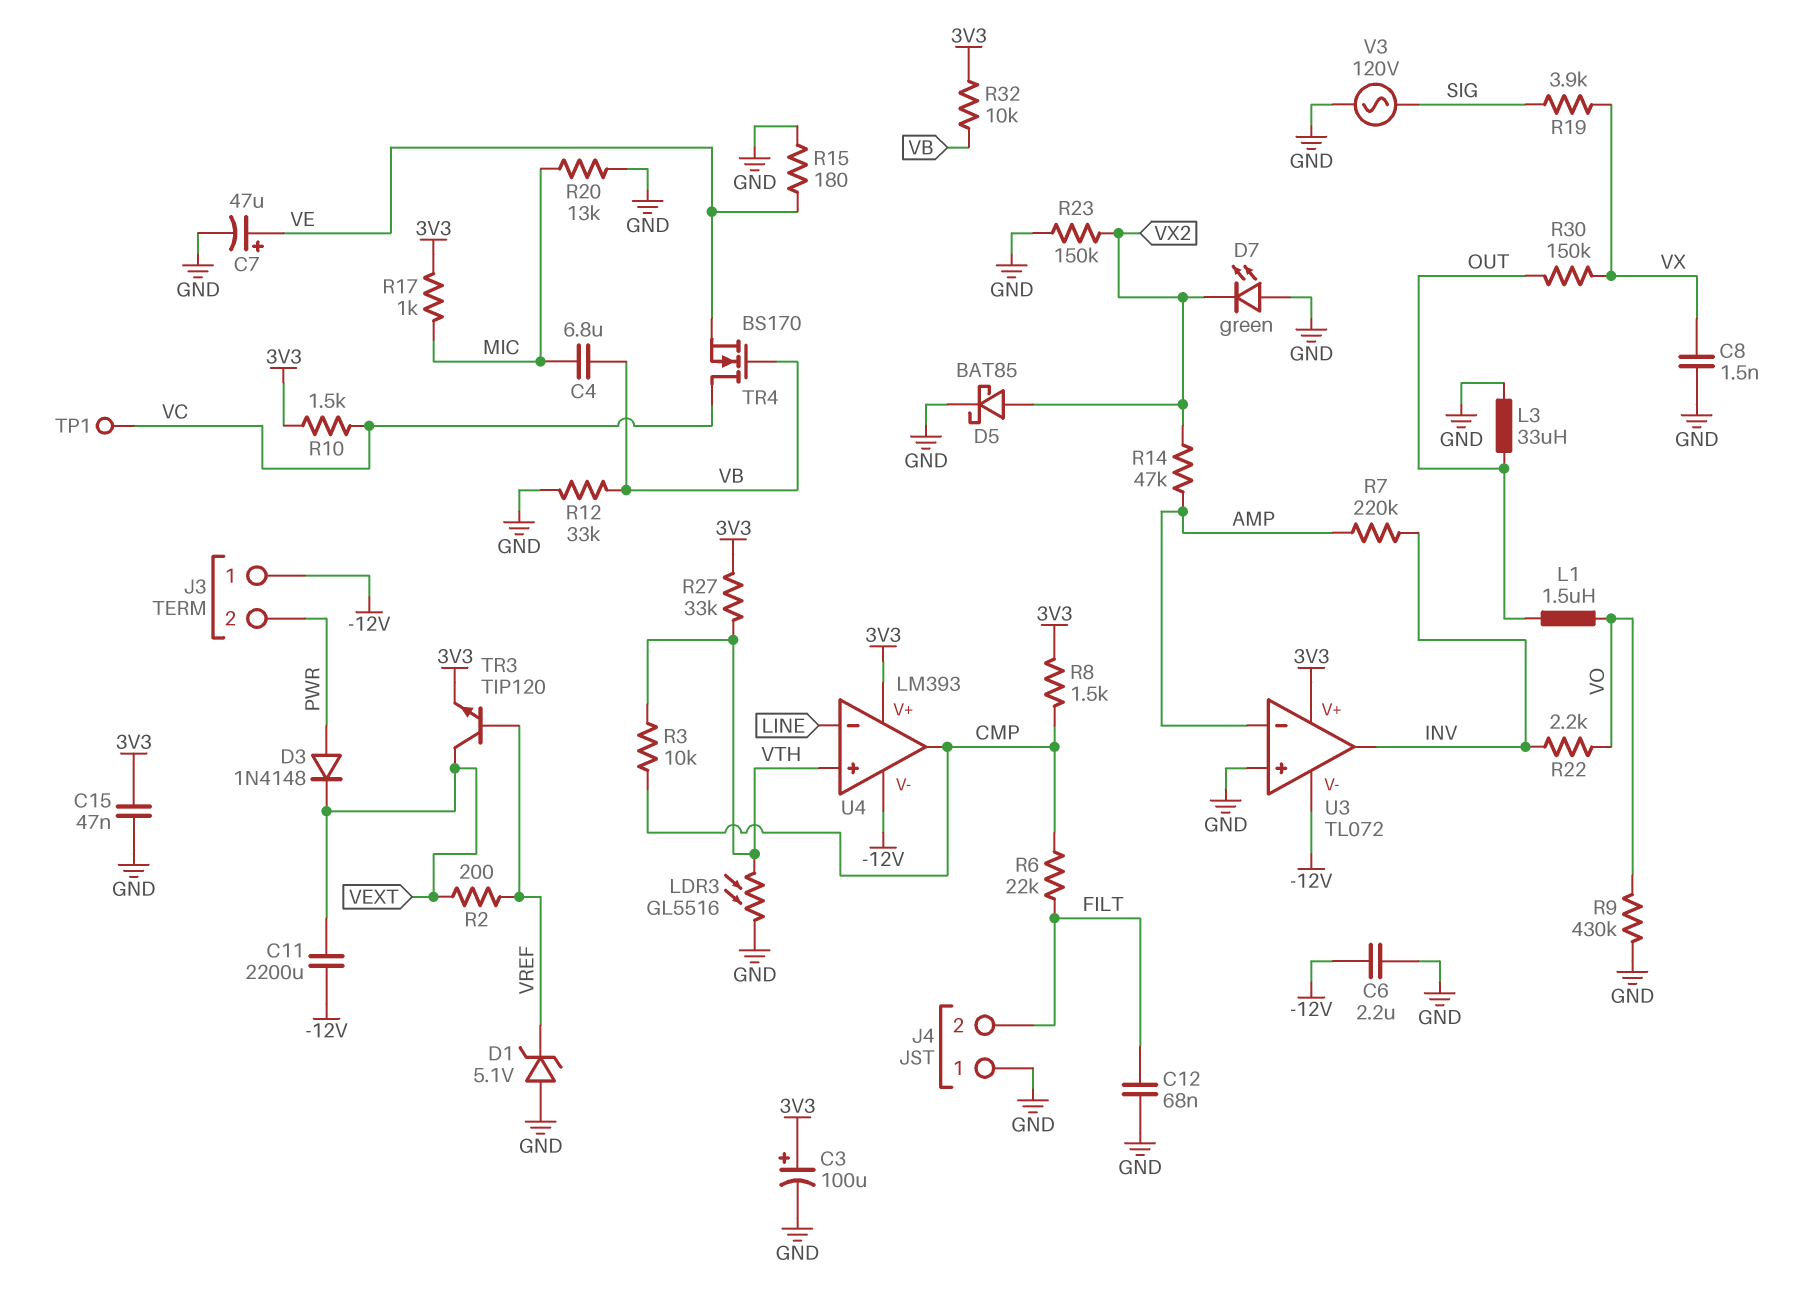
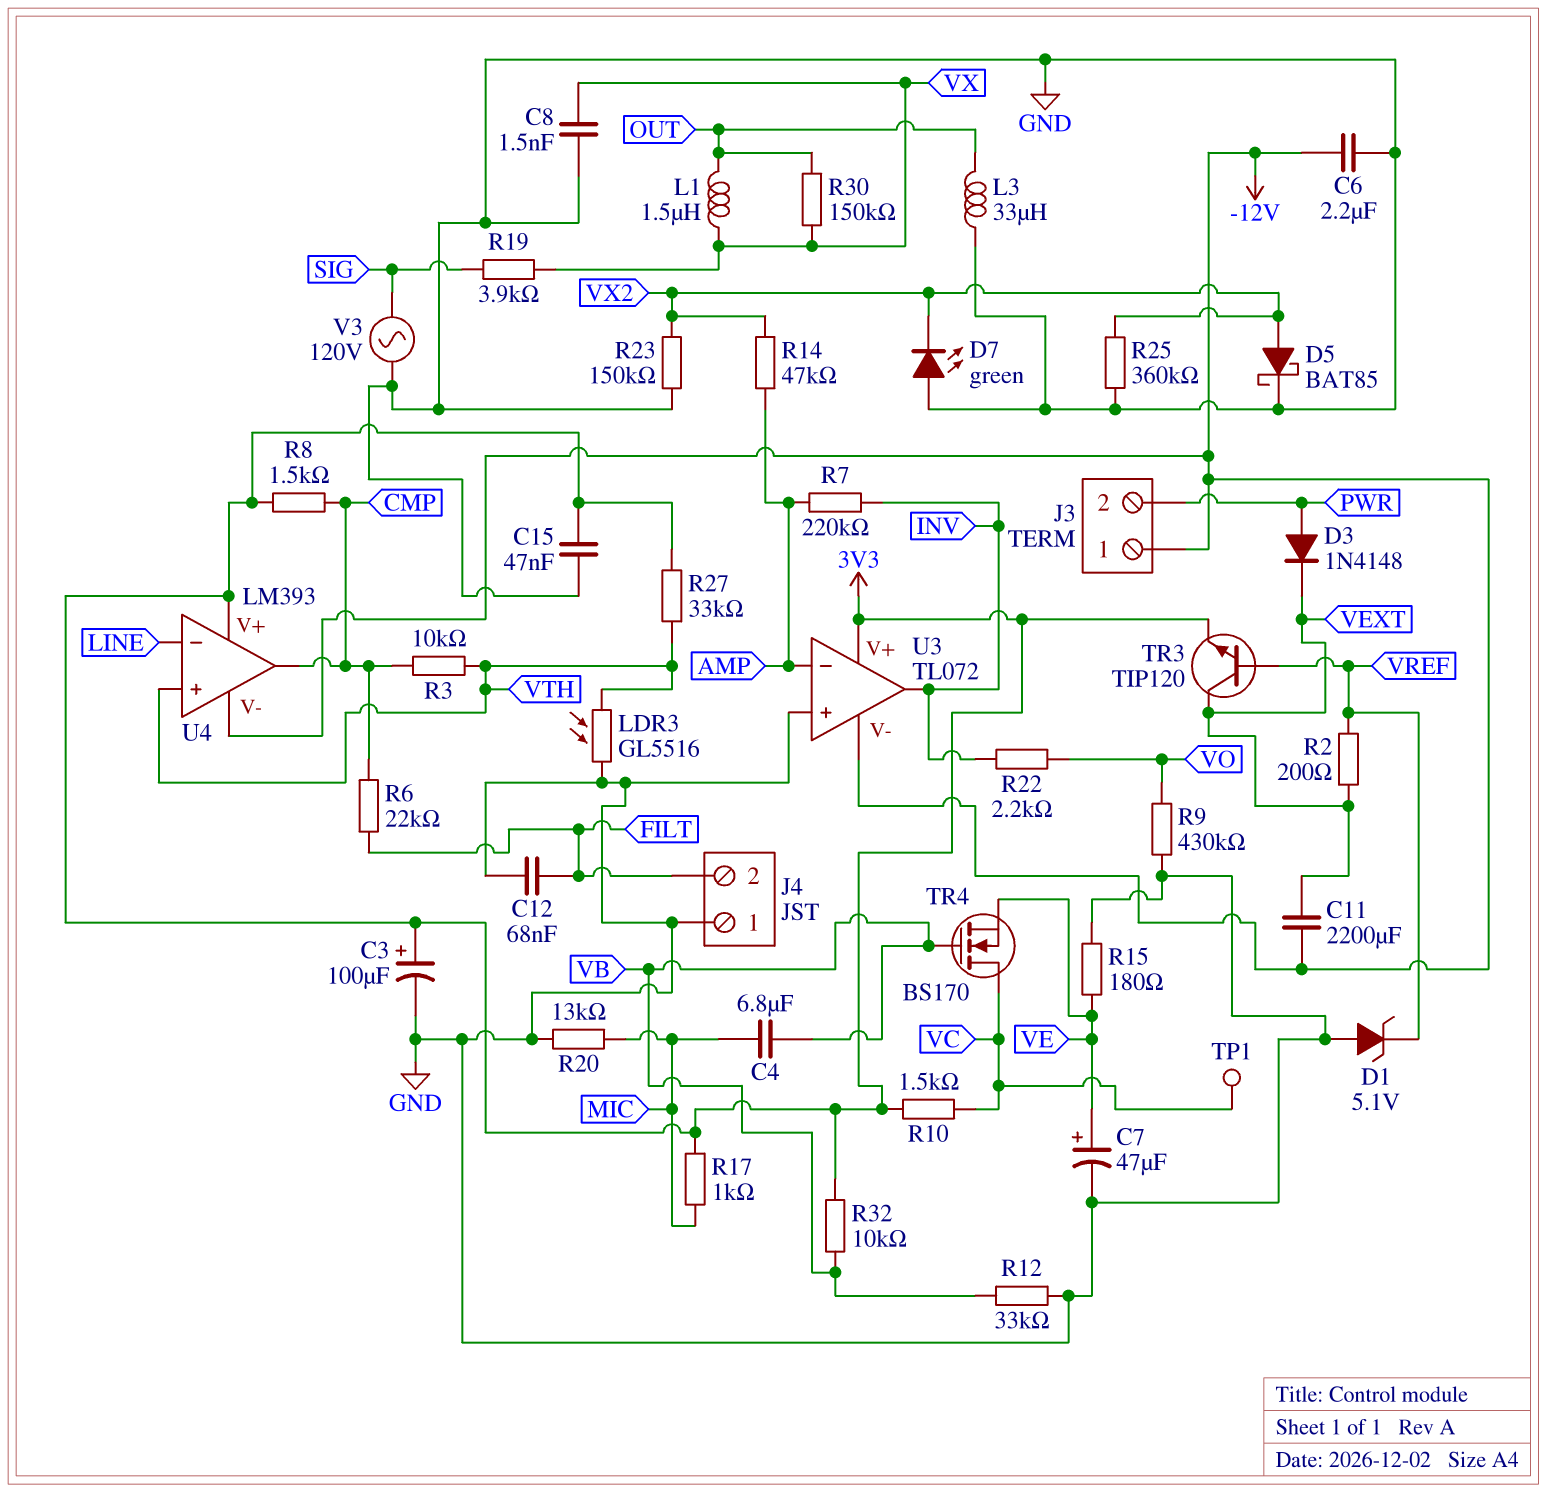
L1: 1.5uH (OUT, VO) -> 1.5uH (OUT, VX)
R25: none -> 360k (GND, VX2)

